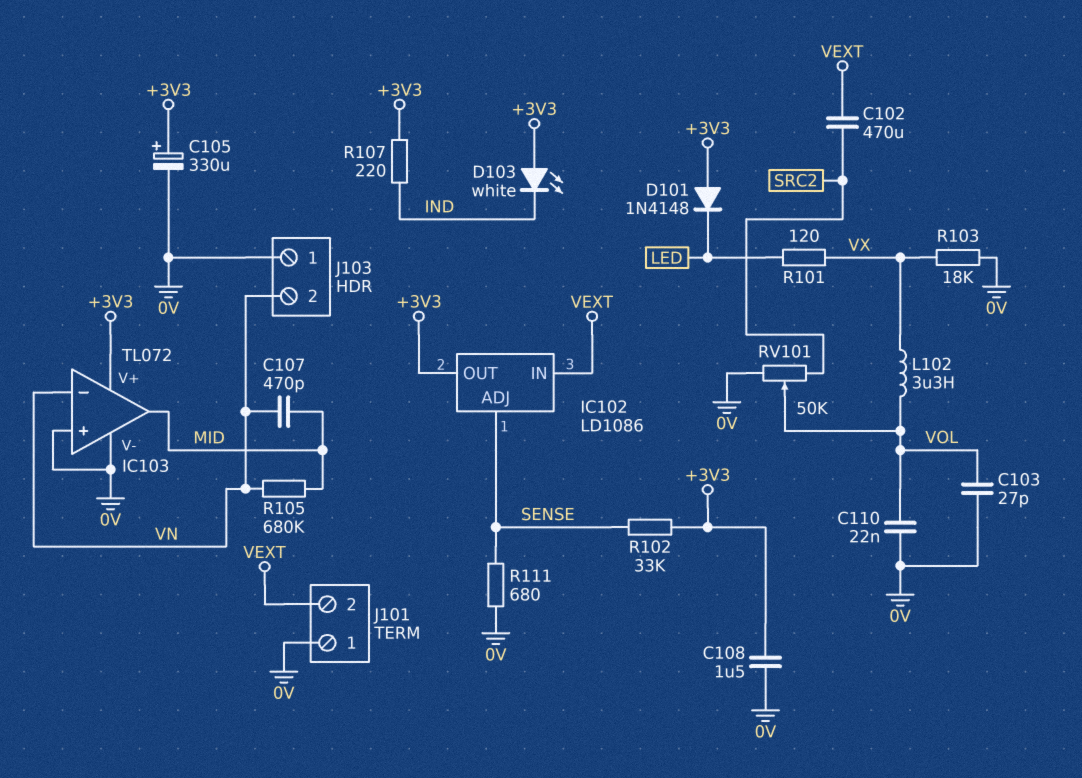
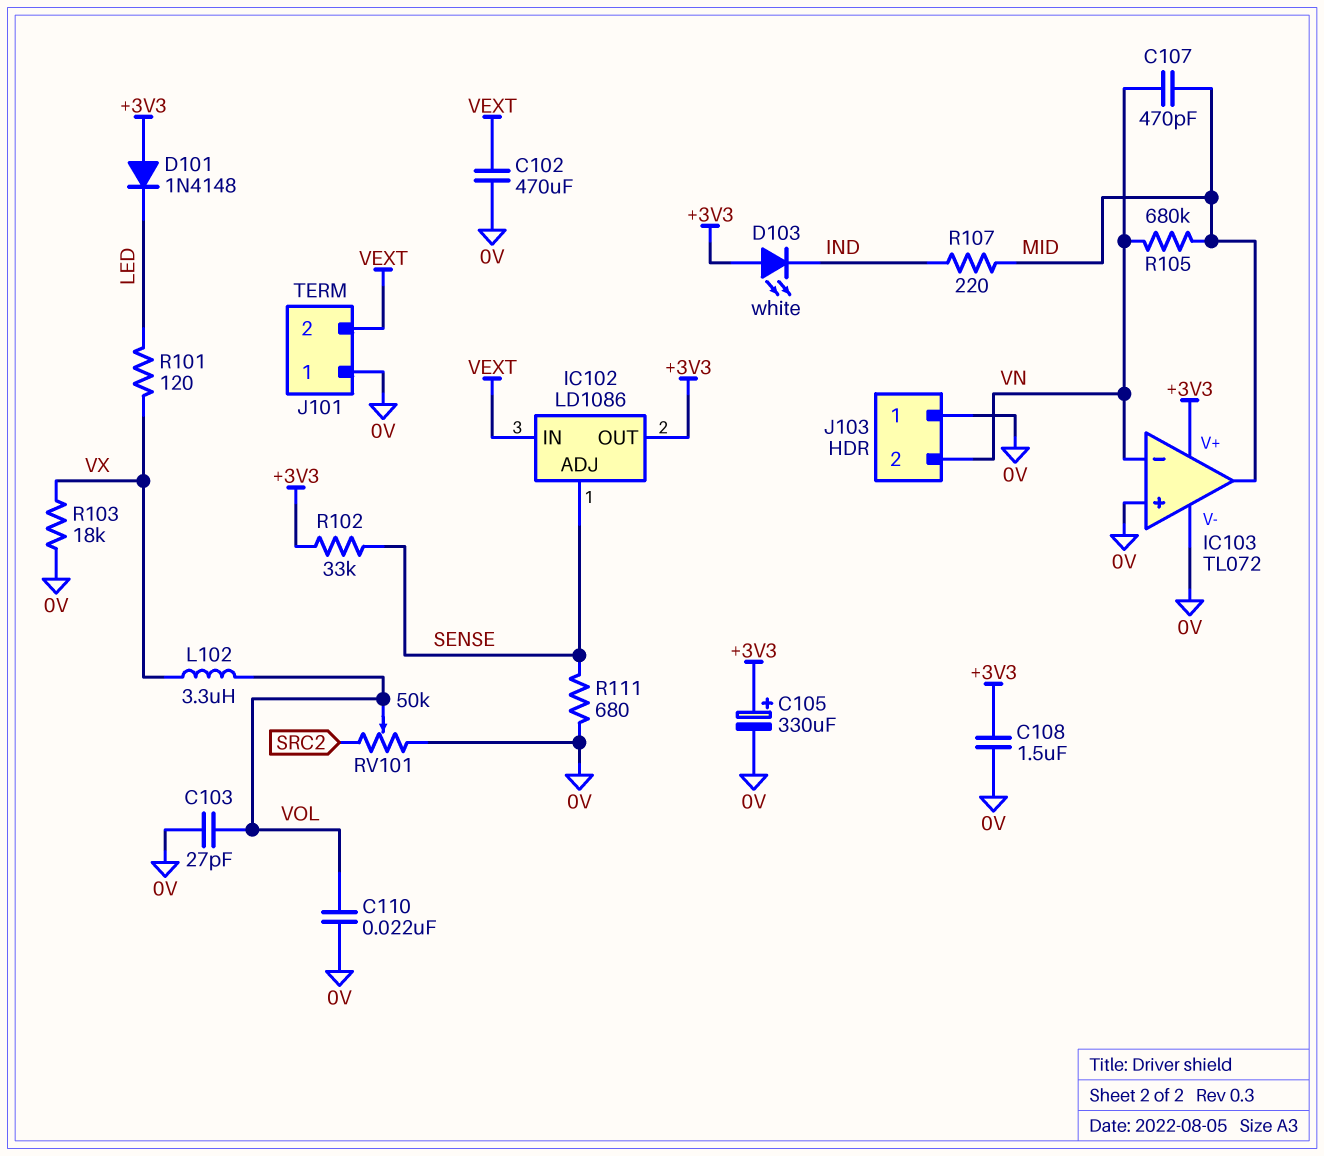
C102: 470uF (SRC2, VEXT) -> 470uF (0V, VEXT)
R107: 220 (+3V3, IND) -> 220 (IND, MID)

